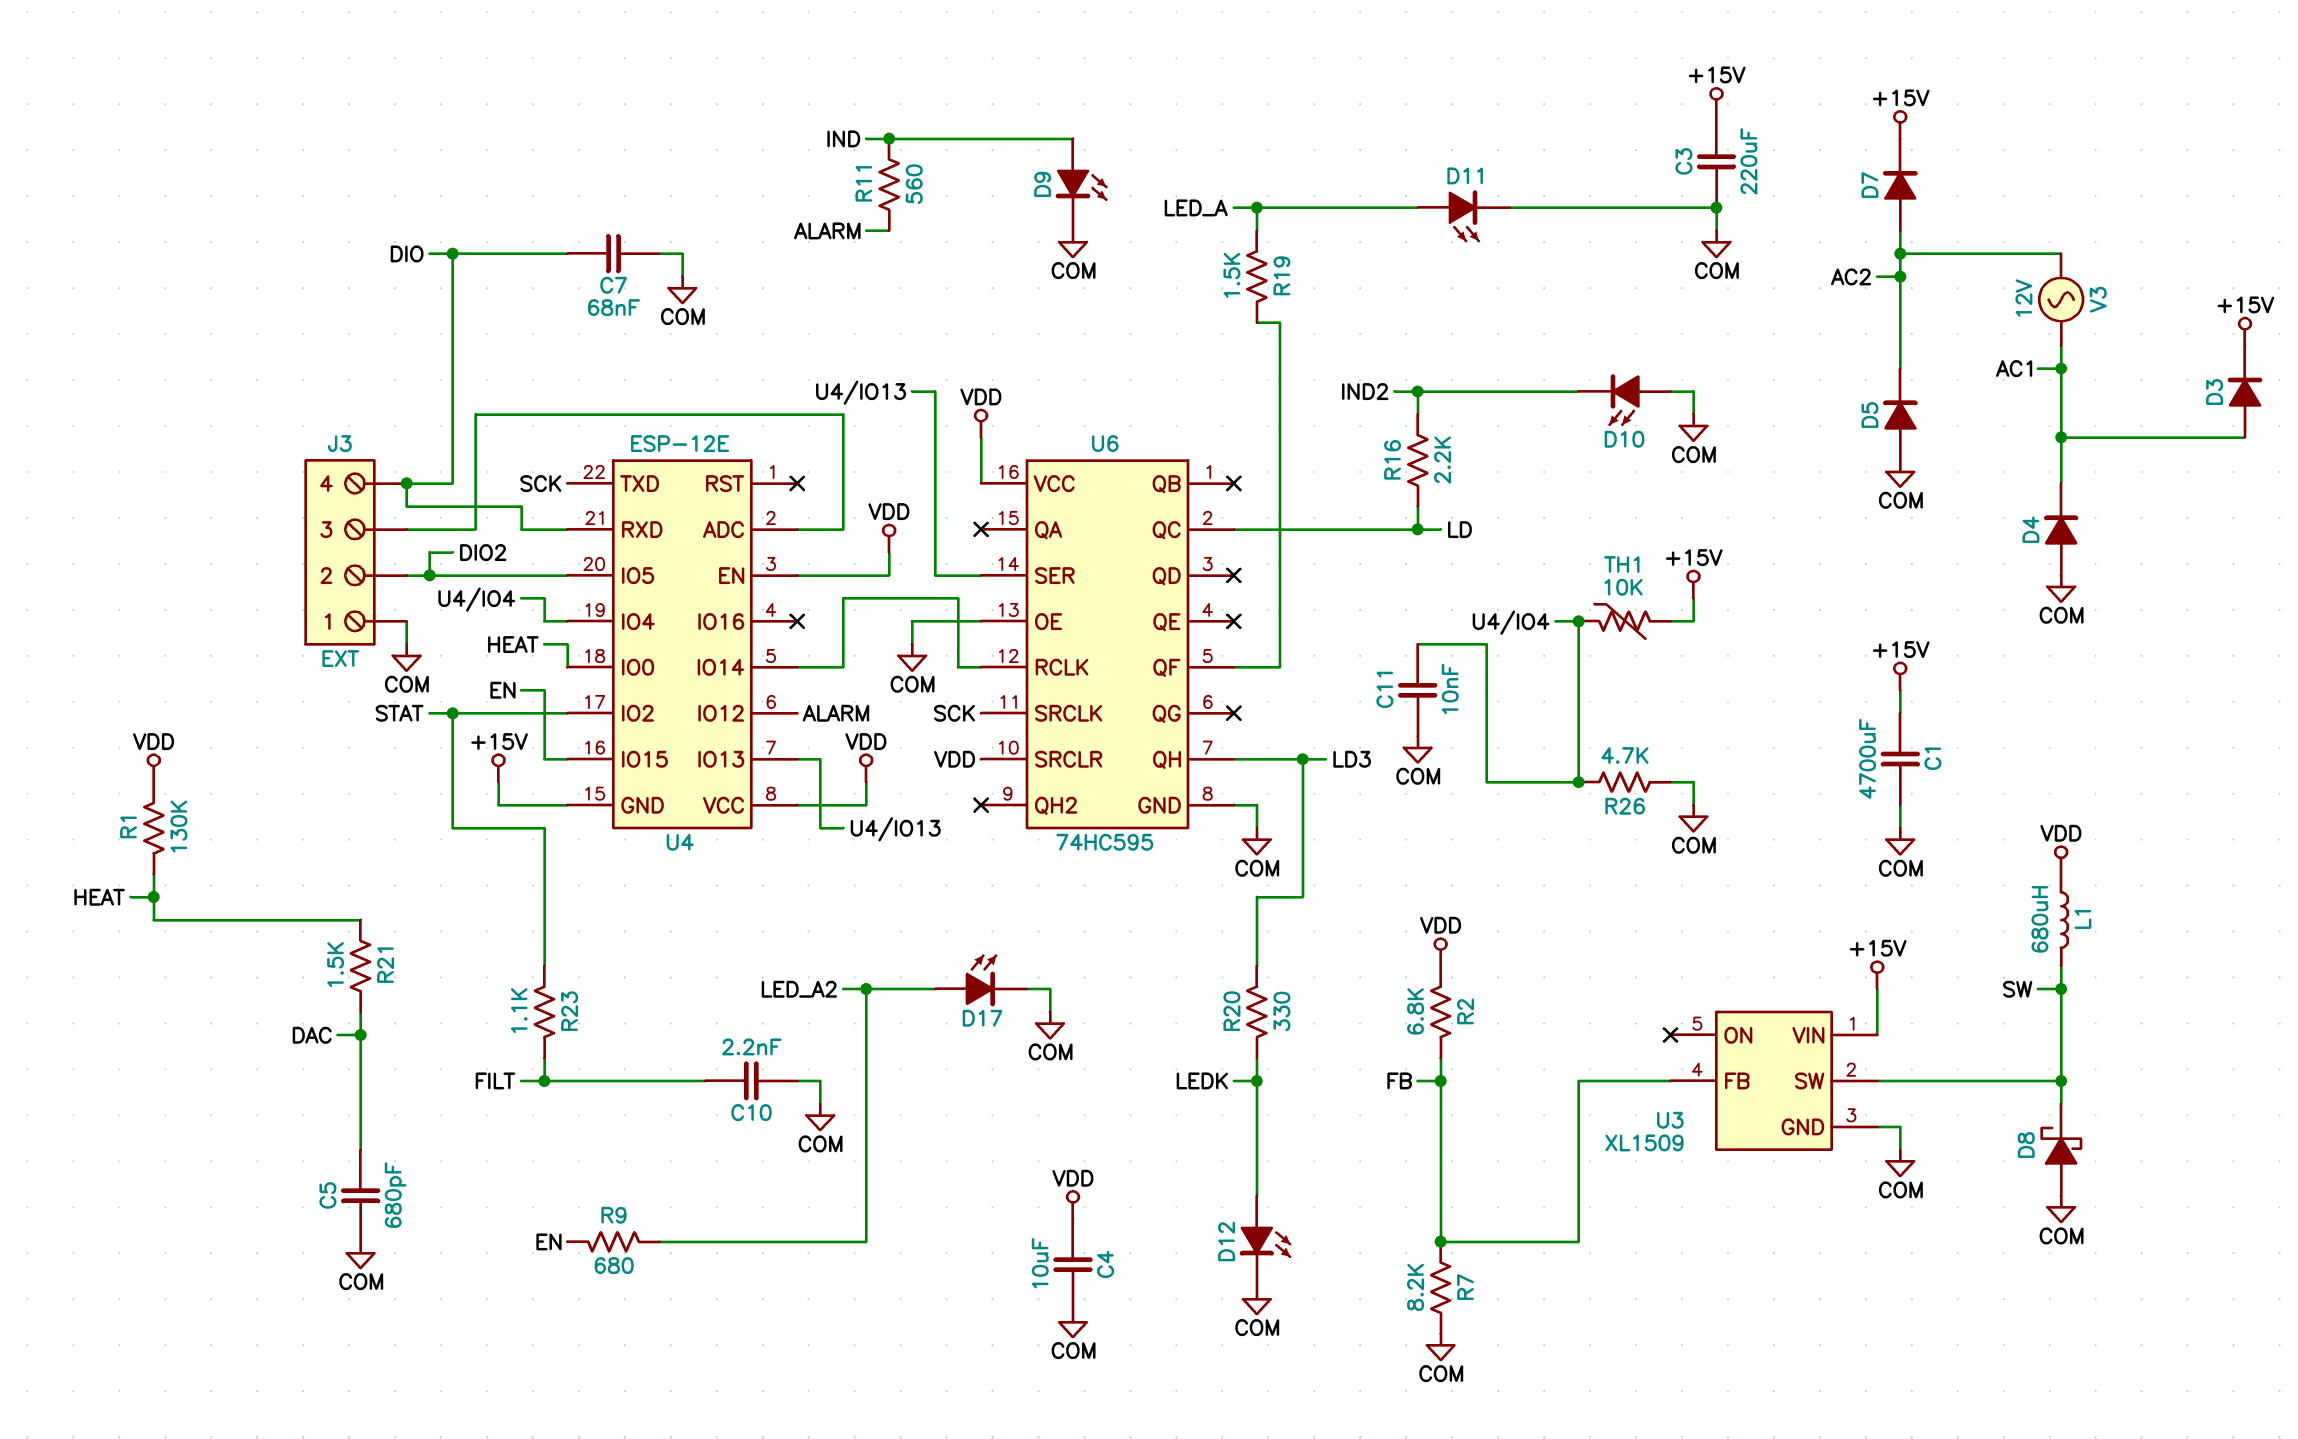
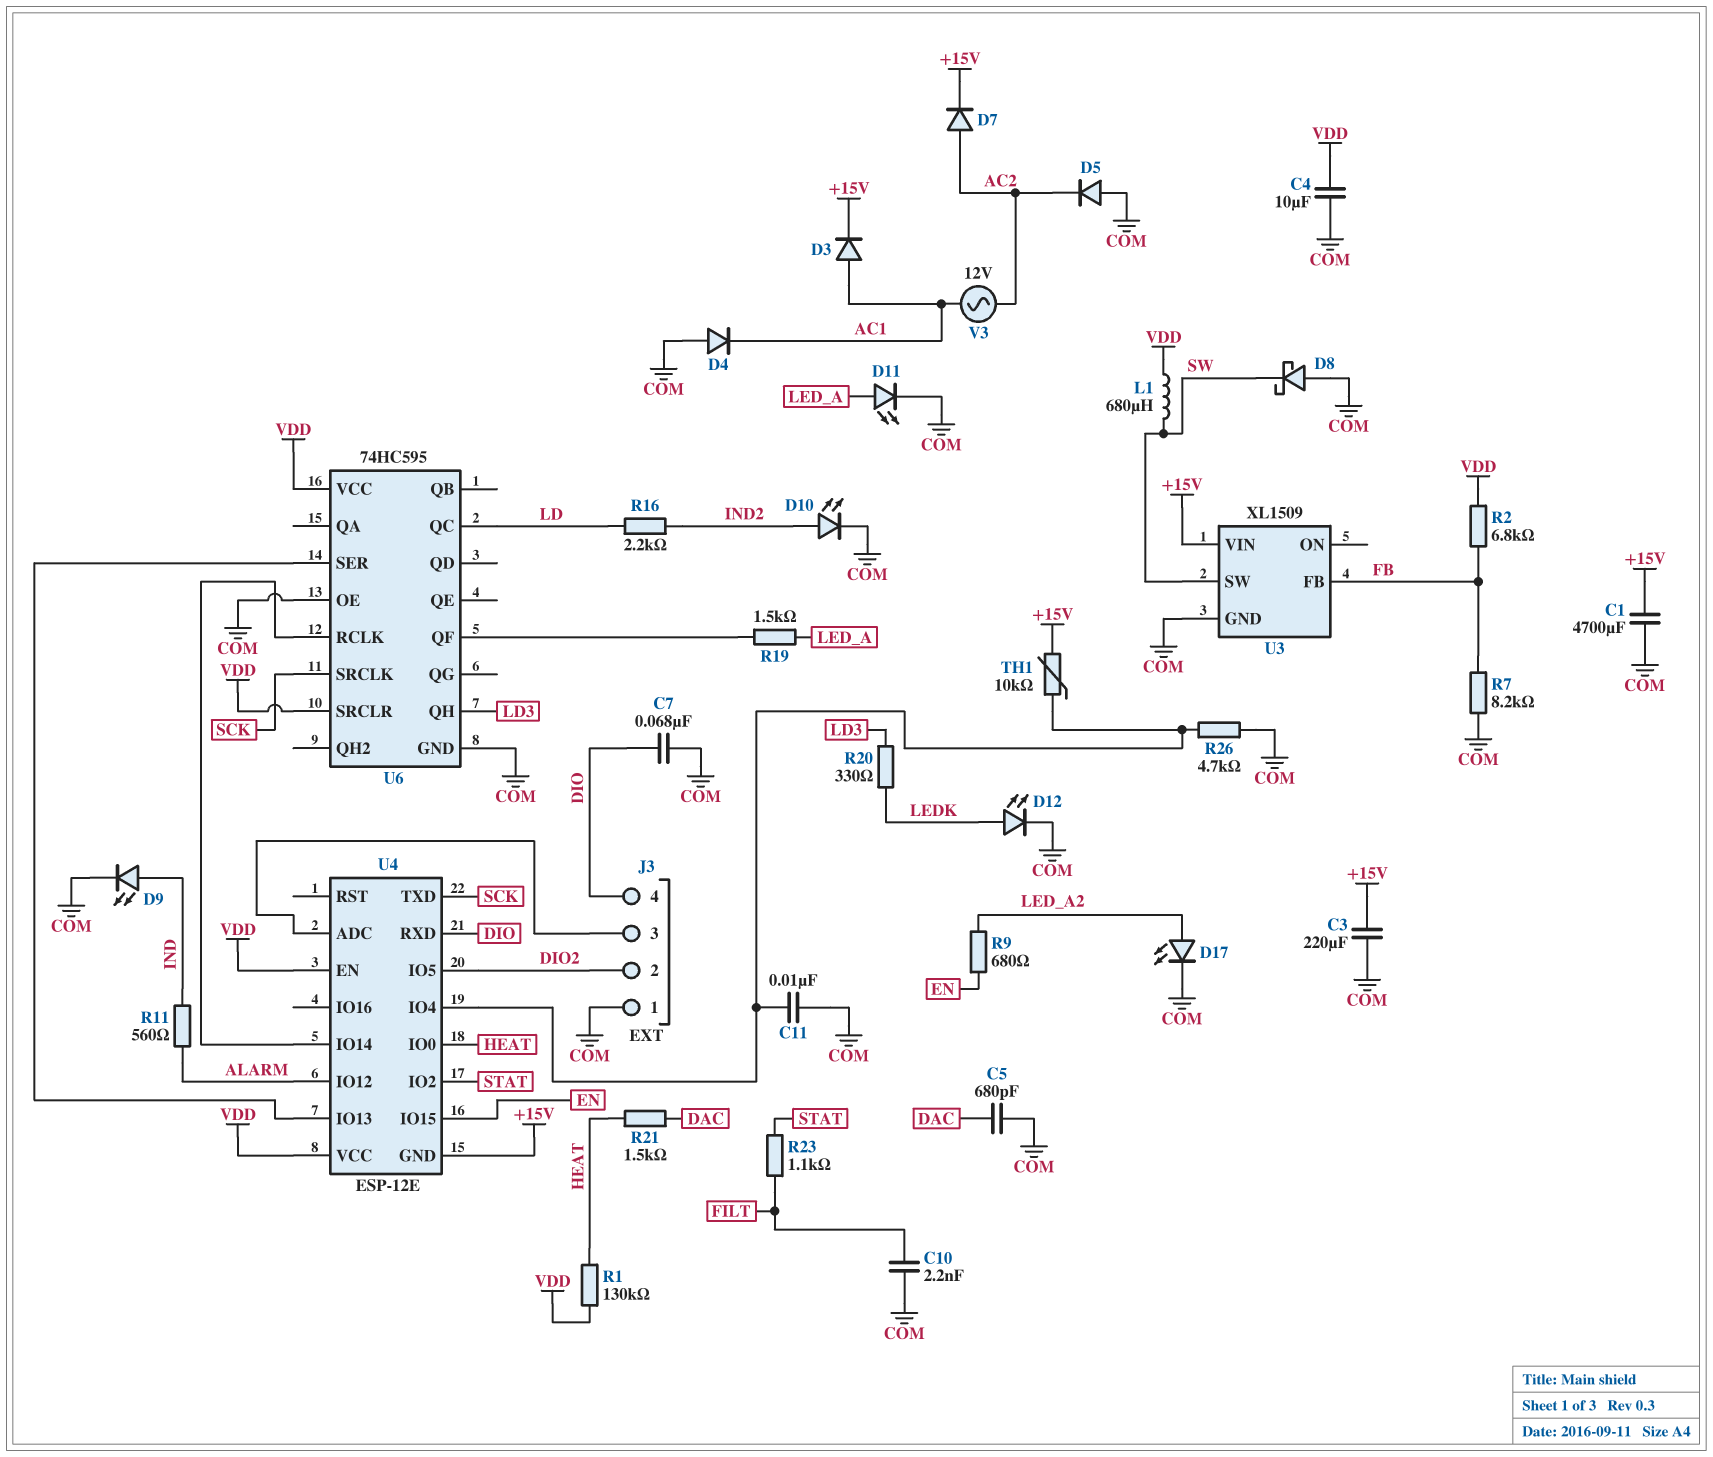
D10: LED (A COM, K IND2) -> LED (A IND2, K COM)

